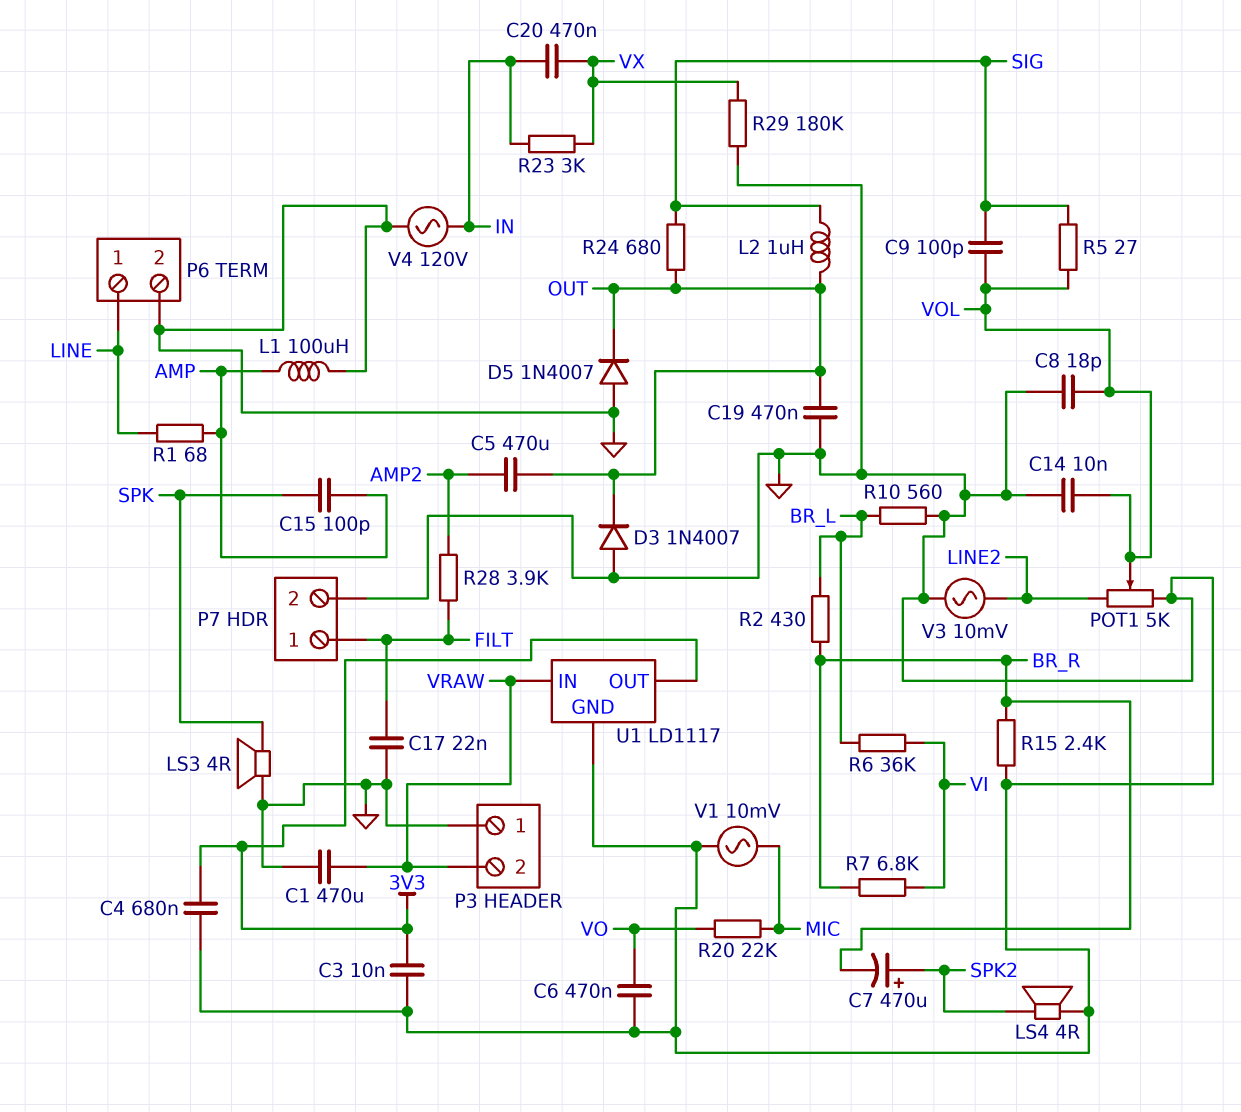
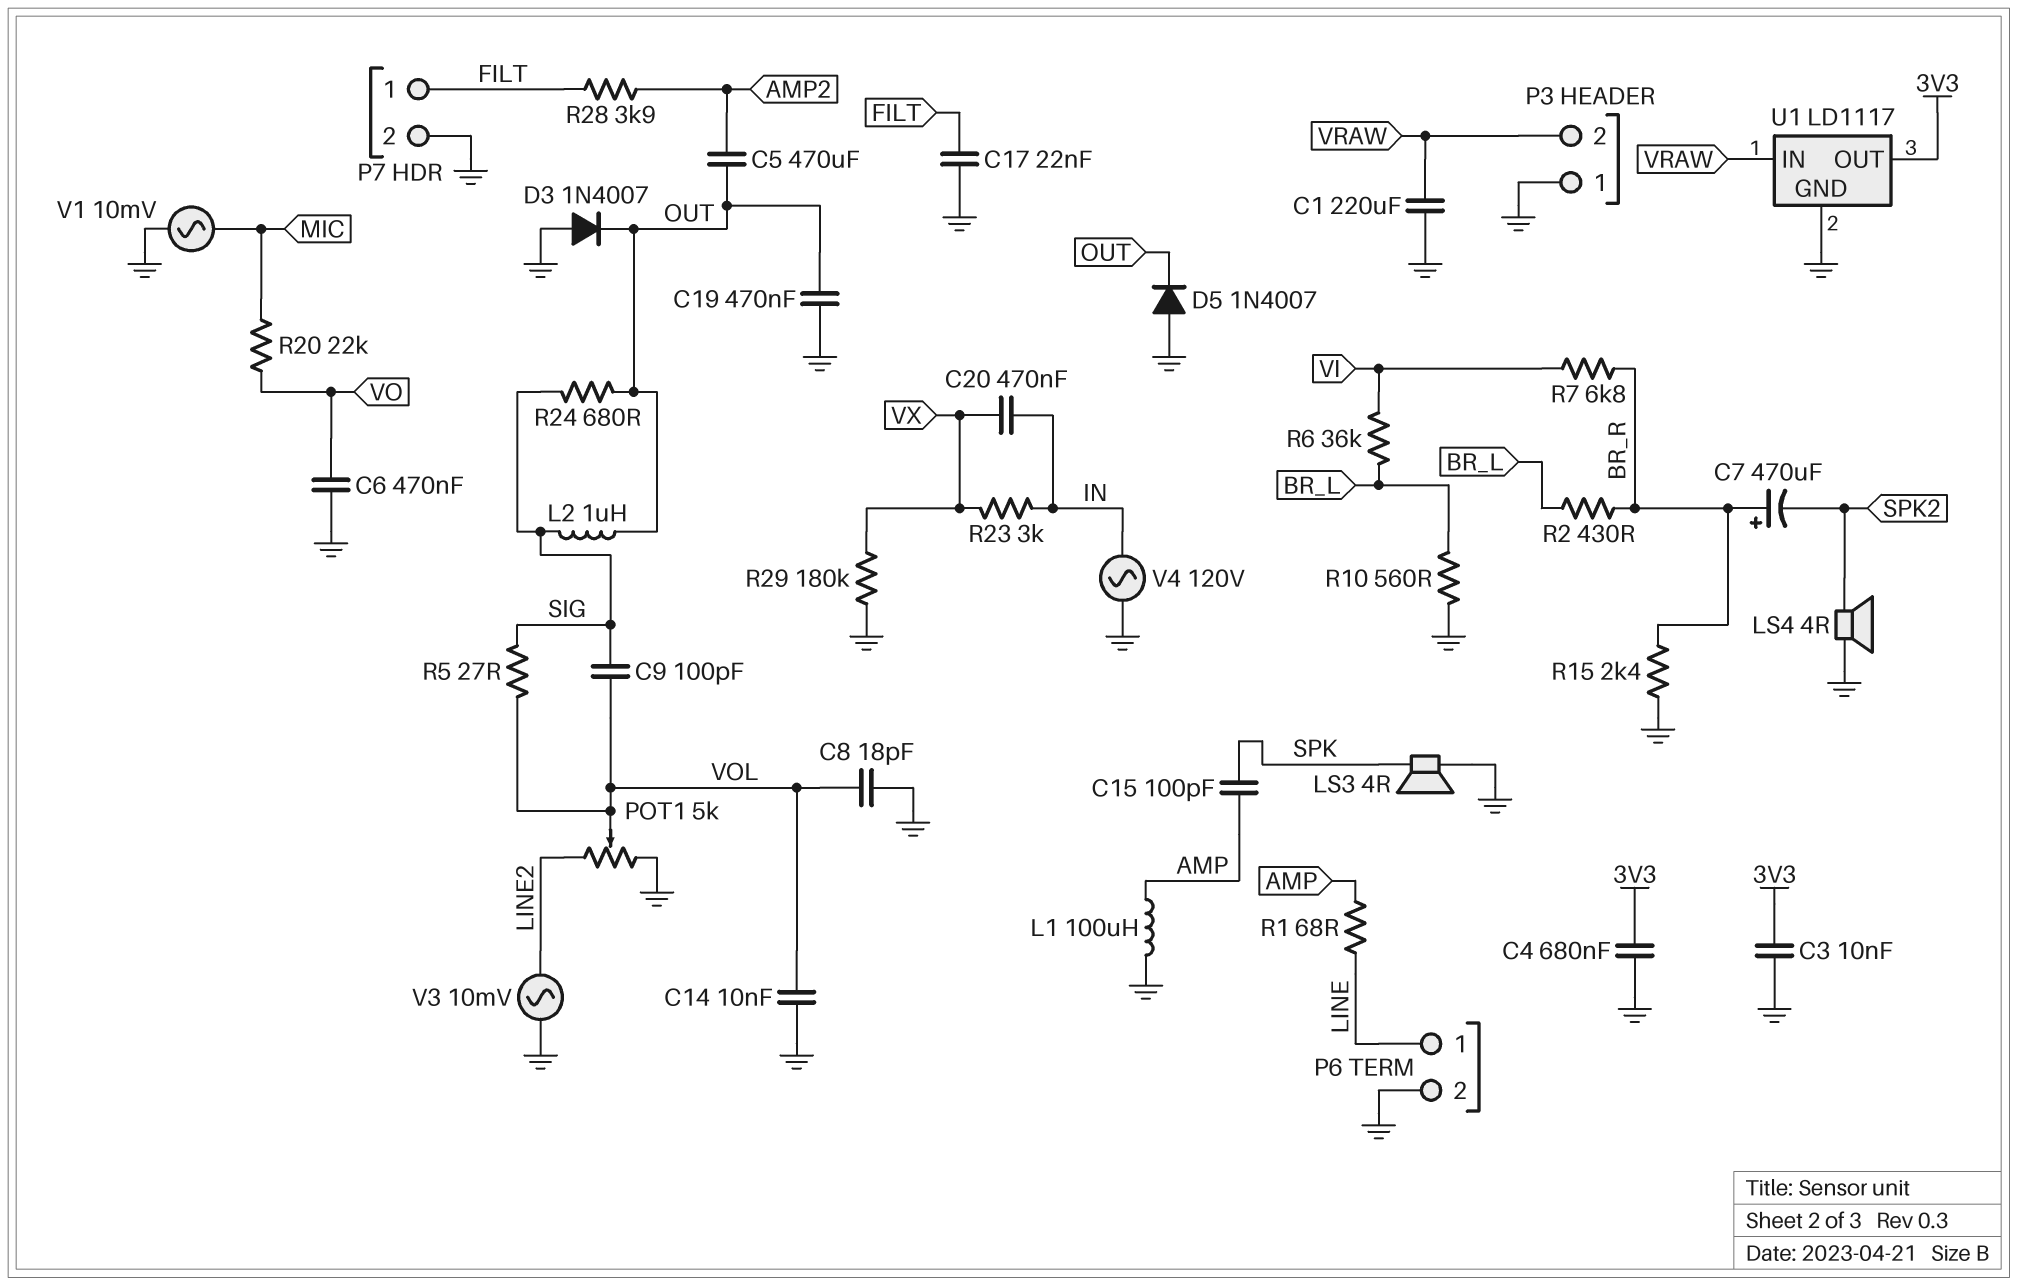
C1: 470uF (GND, VRAW) -> 220uF (GND, VRAW)
C7: 470uF (plus SPK2, minus BR_R) -> 470uF (plus BR_R, minus SPK2)

